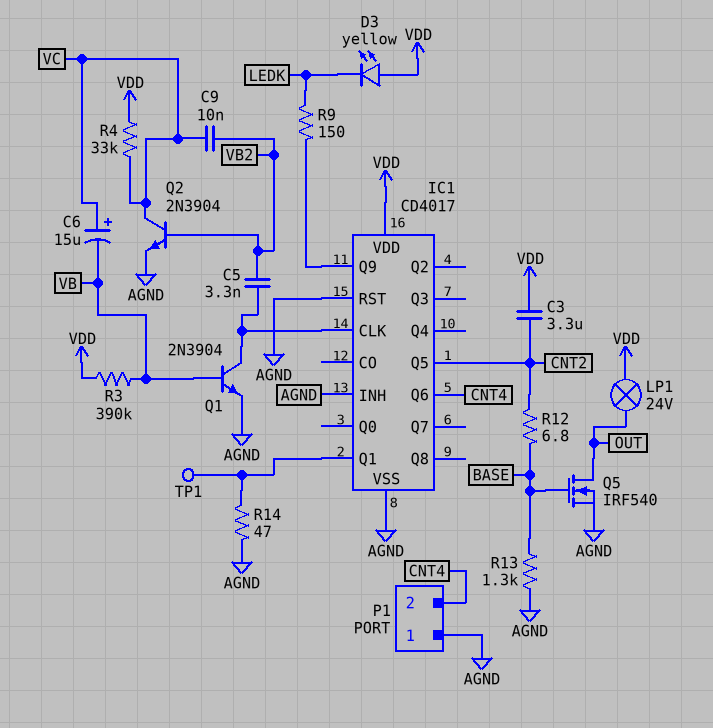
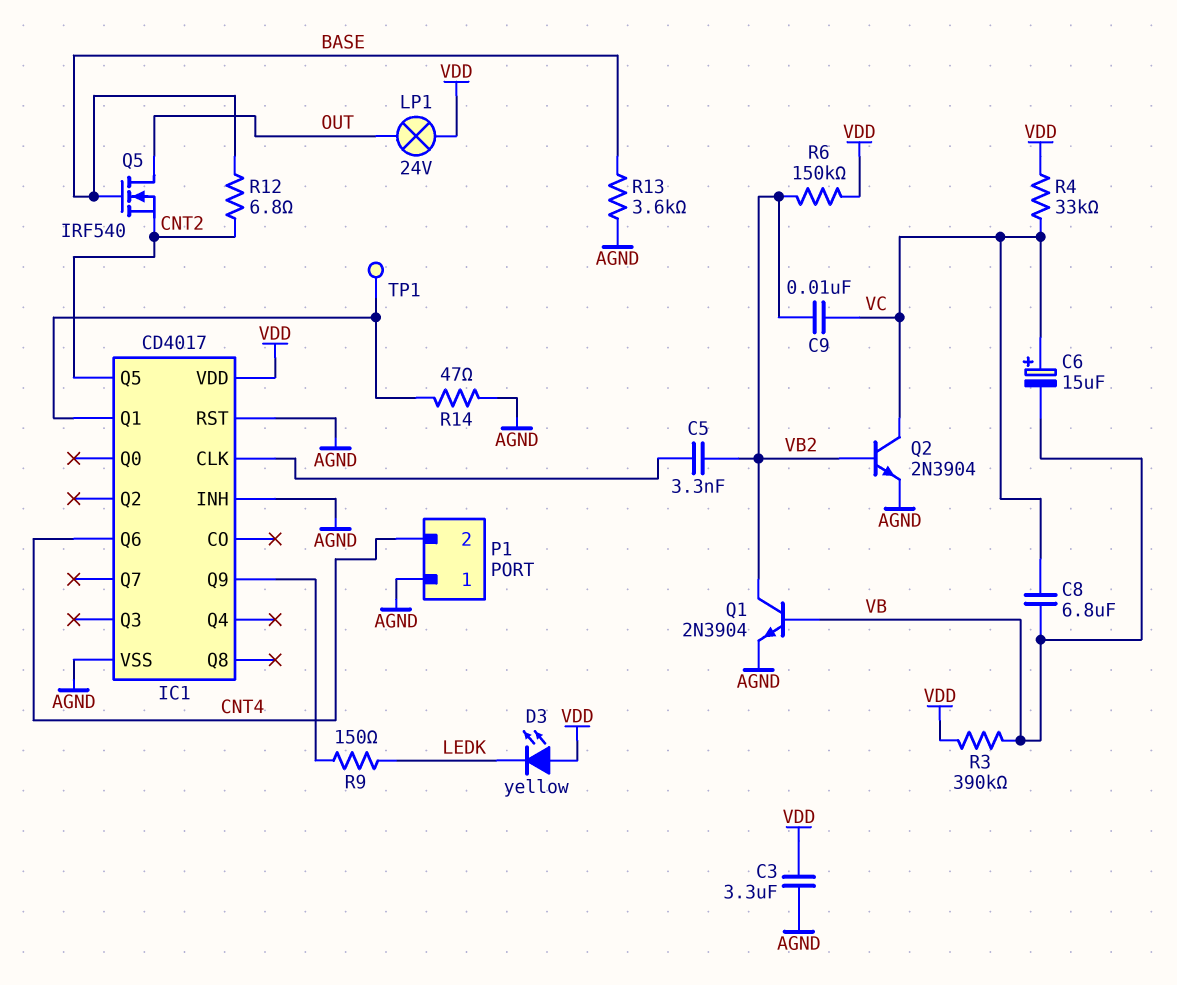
C3: 3.3uF (CNT2, VDD) -> 3.3uF (AGND, VDD)
C8: none -> 6.8uF (VB, VC)
Q1: NPN 2N3904 (B VB, C IC1/CLK, E AGND) -> NPN 2N3904 (B VB, C VB2, E AGND)
Q5: NMOS IRF540 (G BASE, D OUT, S AGND) -> NMOS IRF540 (G BASE, D OUT, S CNT2)
R6: none -> 150k (VB2, VDD)
R13: 1.3k (AGND, BASE) -> 3.6k (AGND, BASE)

